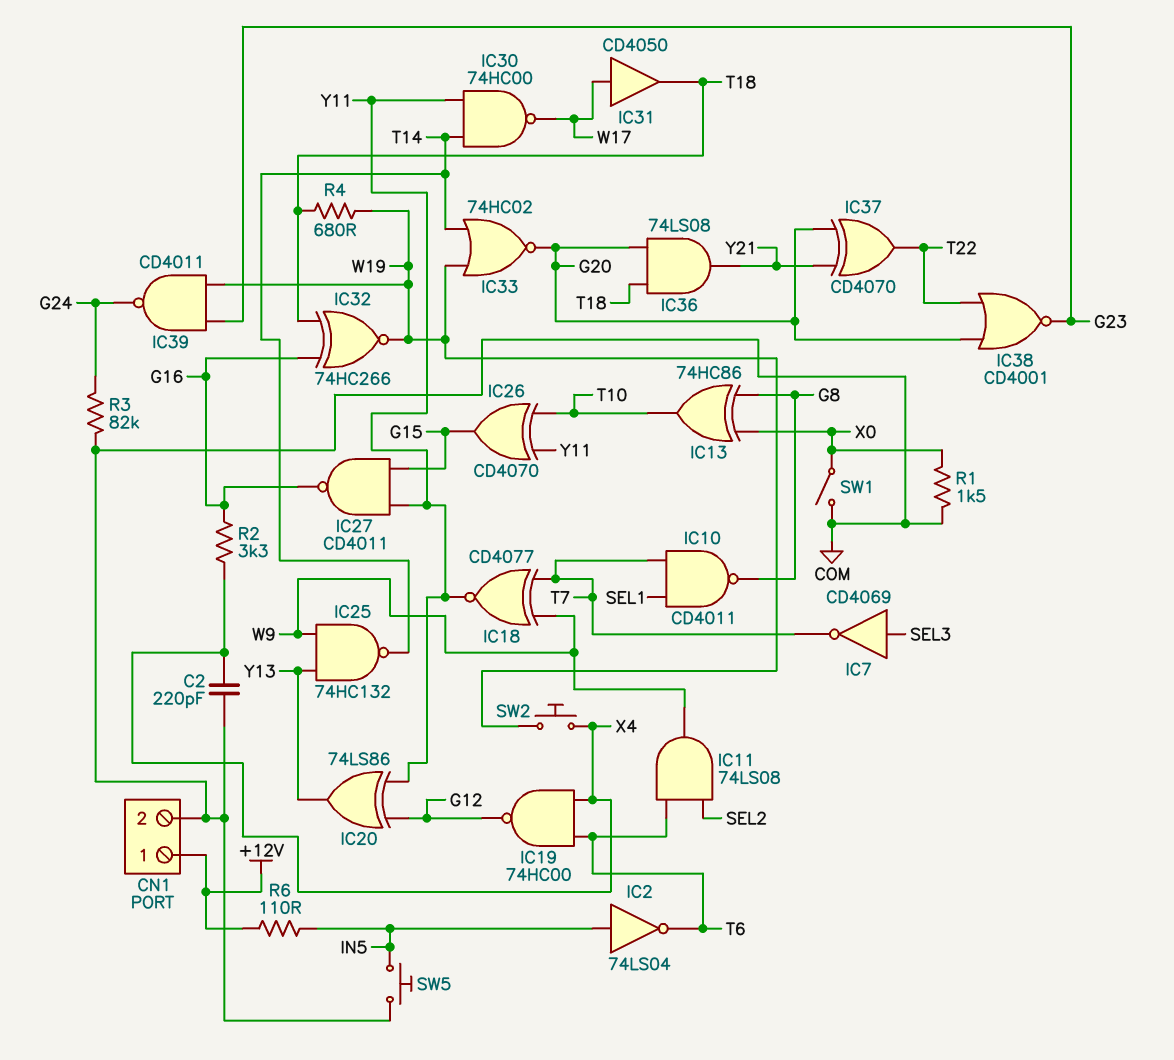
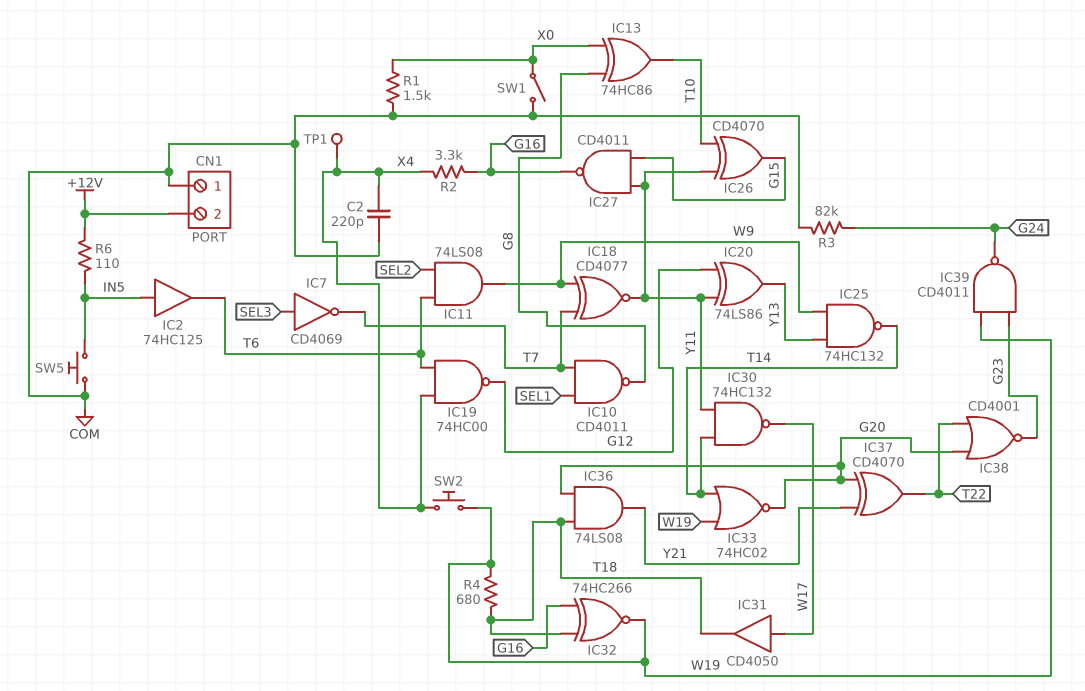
CN1 pin 1: +12V -> COM
CN1 pin 2: COM -> +12V
IC2: NOT 74LS04 (in IN5, out T6) -> buffer 74HC125 (in IN5, out T6)
IC30: NAND 74HC00 (in T14, in Y11, out W17) -> NAND 74HC132 (in T14, in Y11, out W17)
TP1: none -> test point (X4)

